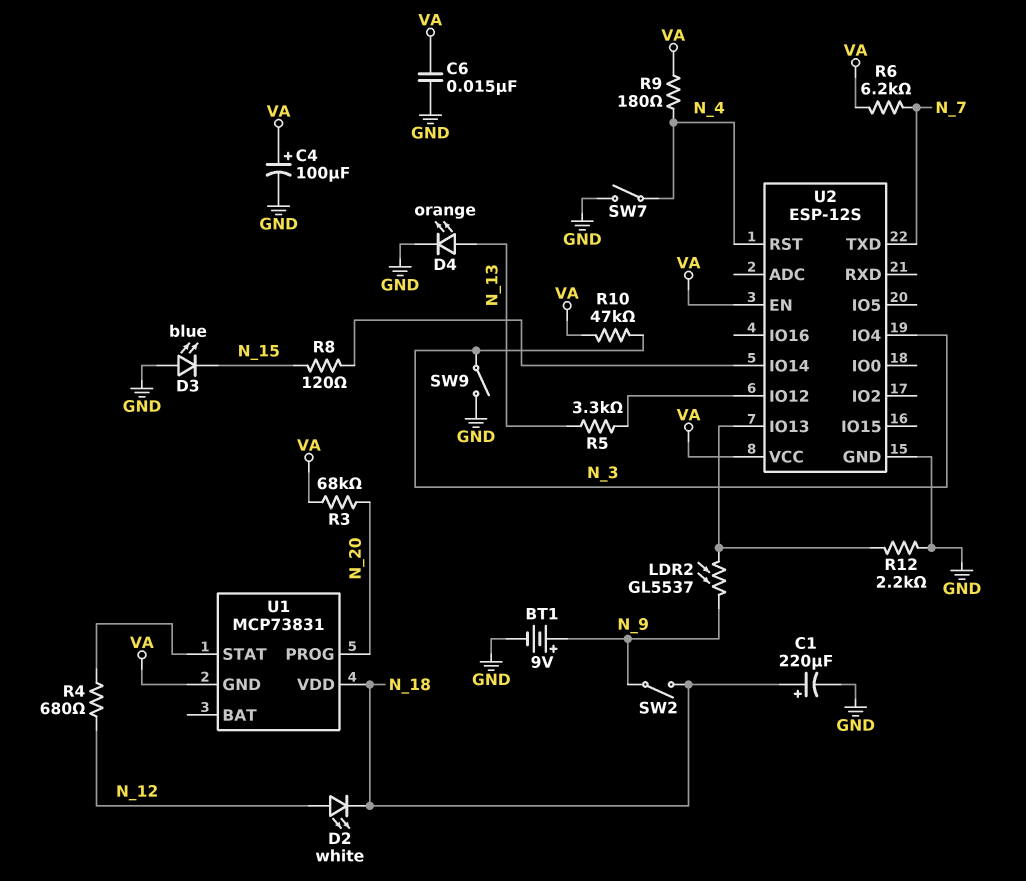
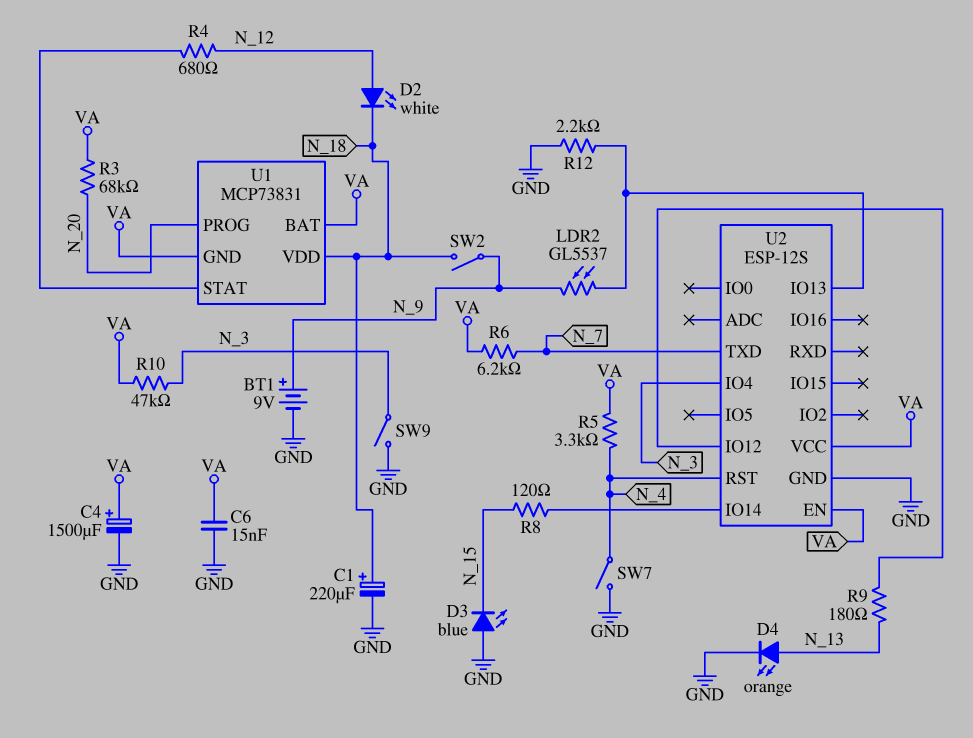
C4: 100uF (plus VA, minus GND) -> 1500uF (plus VA, minus GND)
R5: 3.3k (N_13, U2/IO12) -> 3.3k (N_4, VA)
R9: 180 (N_4, VA) -> 180 (N_13, U2/IO12)
U1 pin BAT: none -> VA

